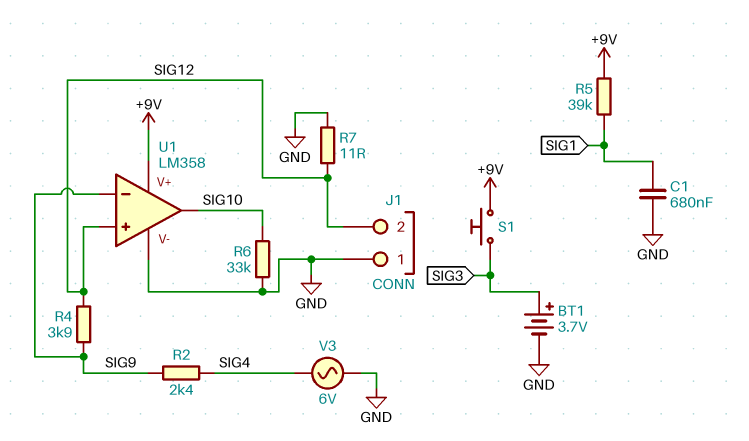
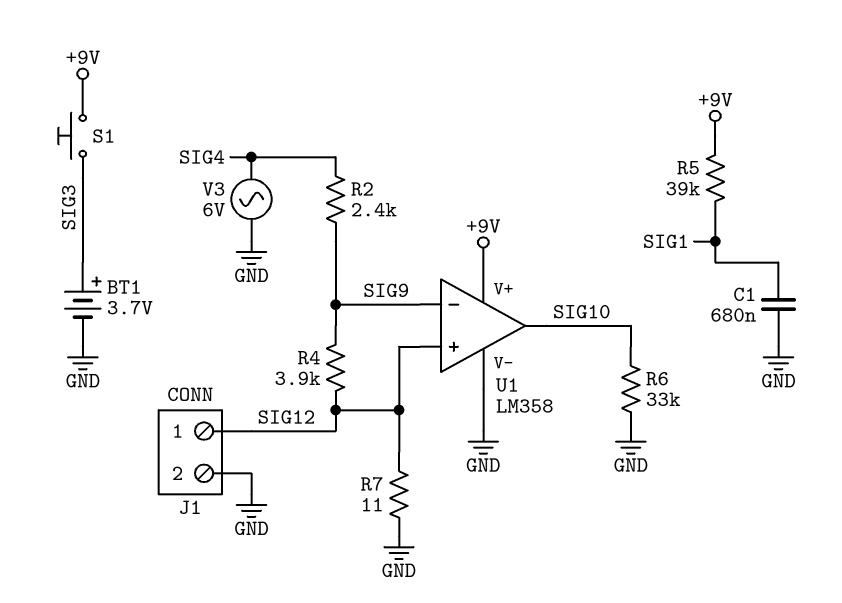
J1 pin 1: GND -> SIG12
J1 pin 2: SIG12 -> GND

